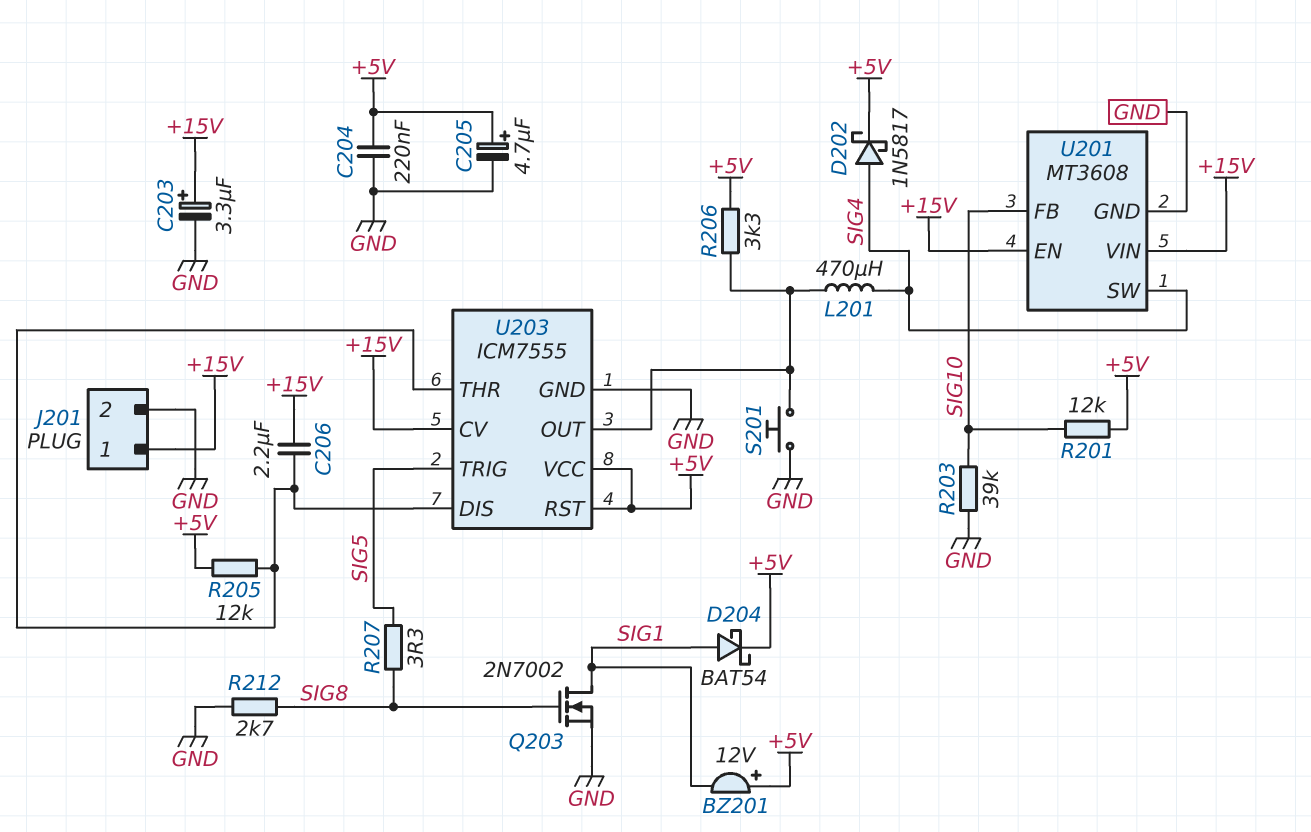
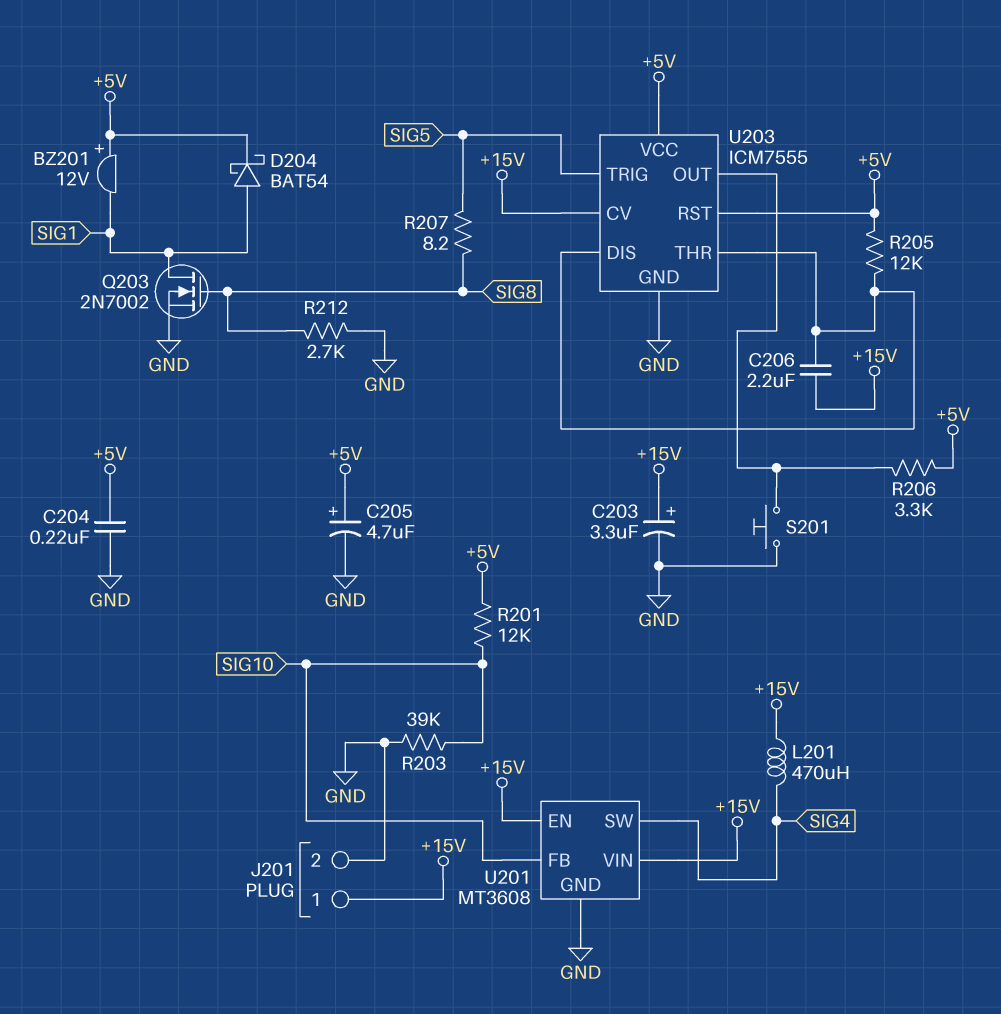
D202: schottky 1N5817 (A SIG4, K +5V) -> none
L201: 470uH (SIG4, U203/OUT) -> 470uH (+15V, SIG4)
R207: 3.3 (SIG5, SIG8) -> 8.2 (SIG5, SIG8)

